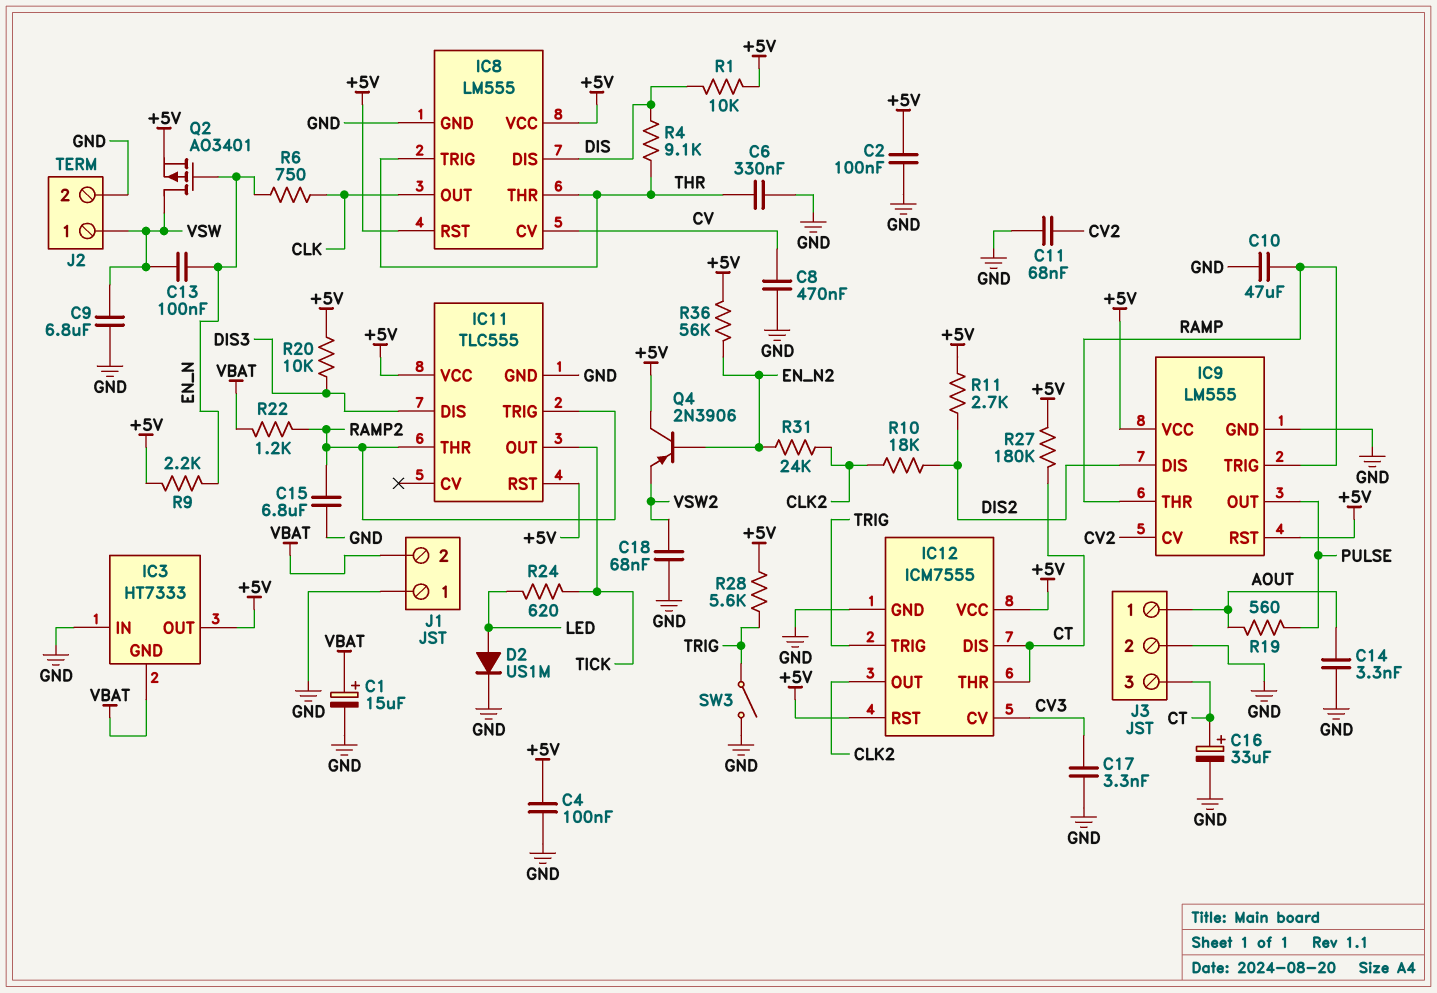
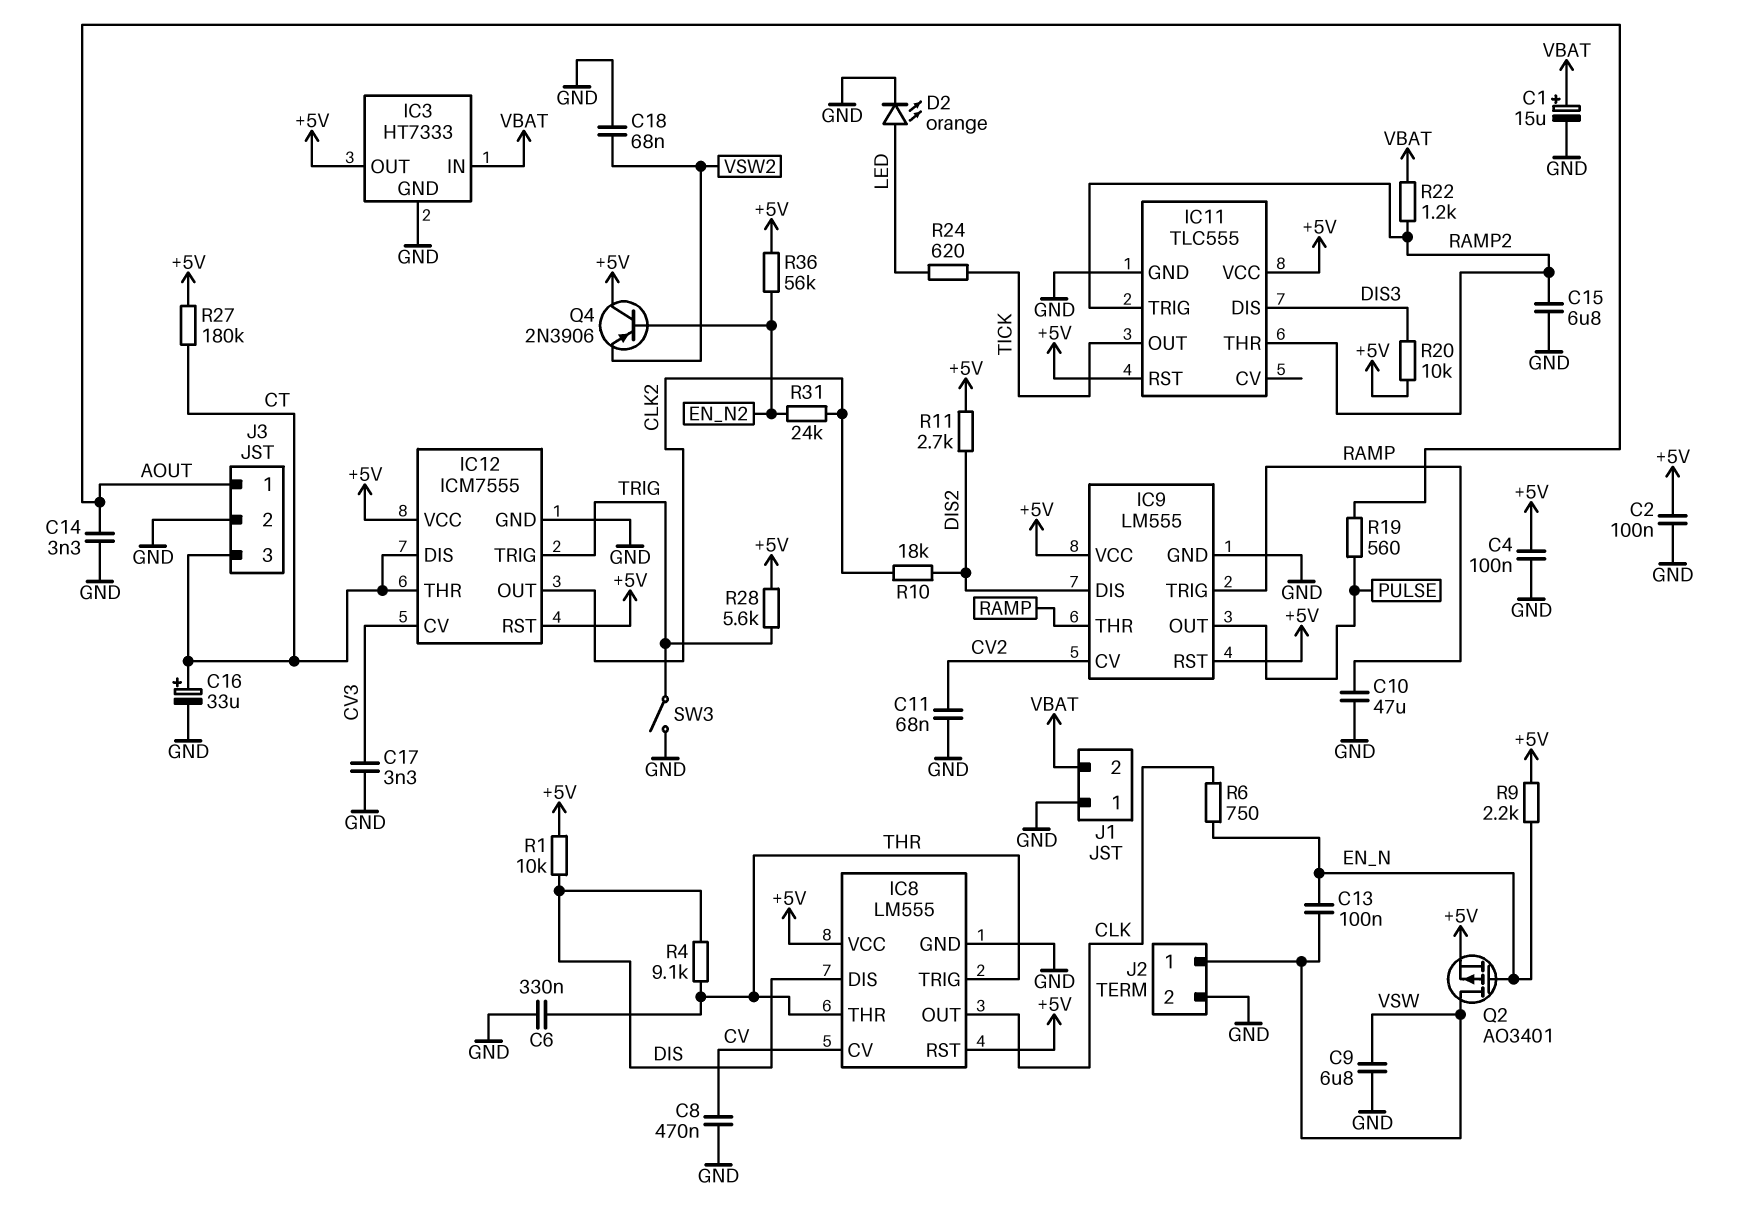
D2: diode US1M (A LED, K GND) -> LED orange (A LED, K GND)
IC3 pin GND: VBAT -> GND
IC3 pin IN: GND -> VBAT

